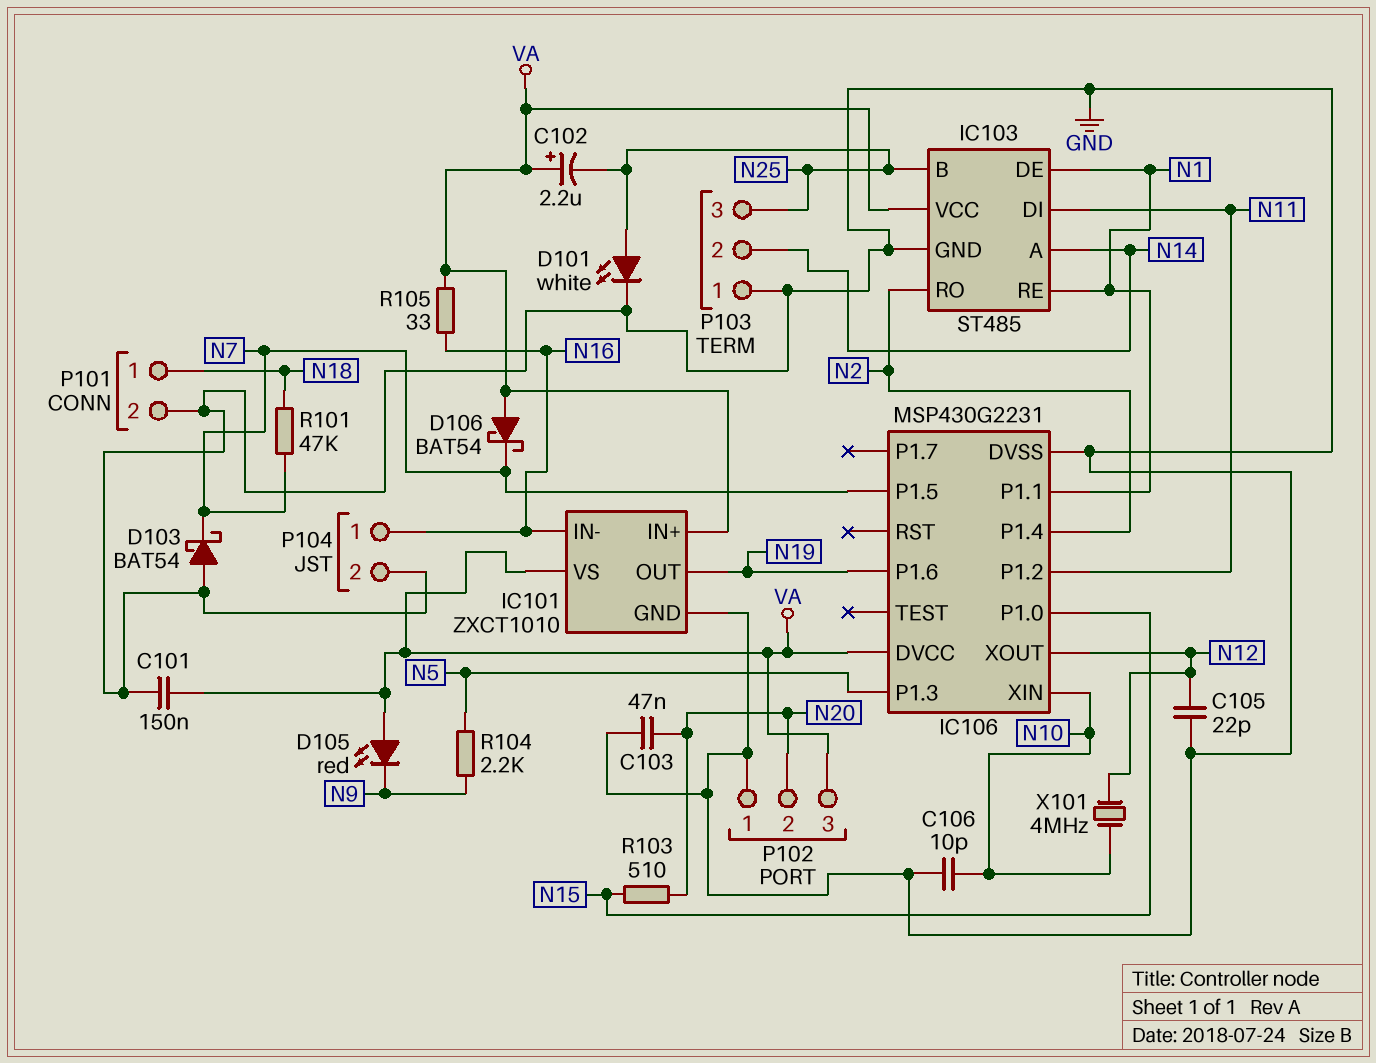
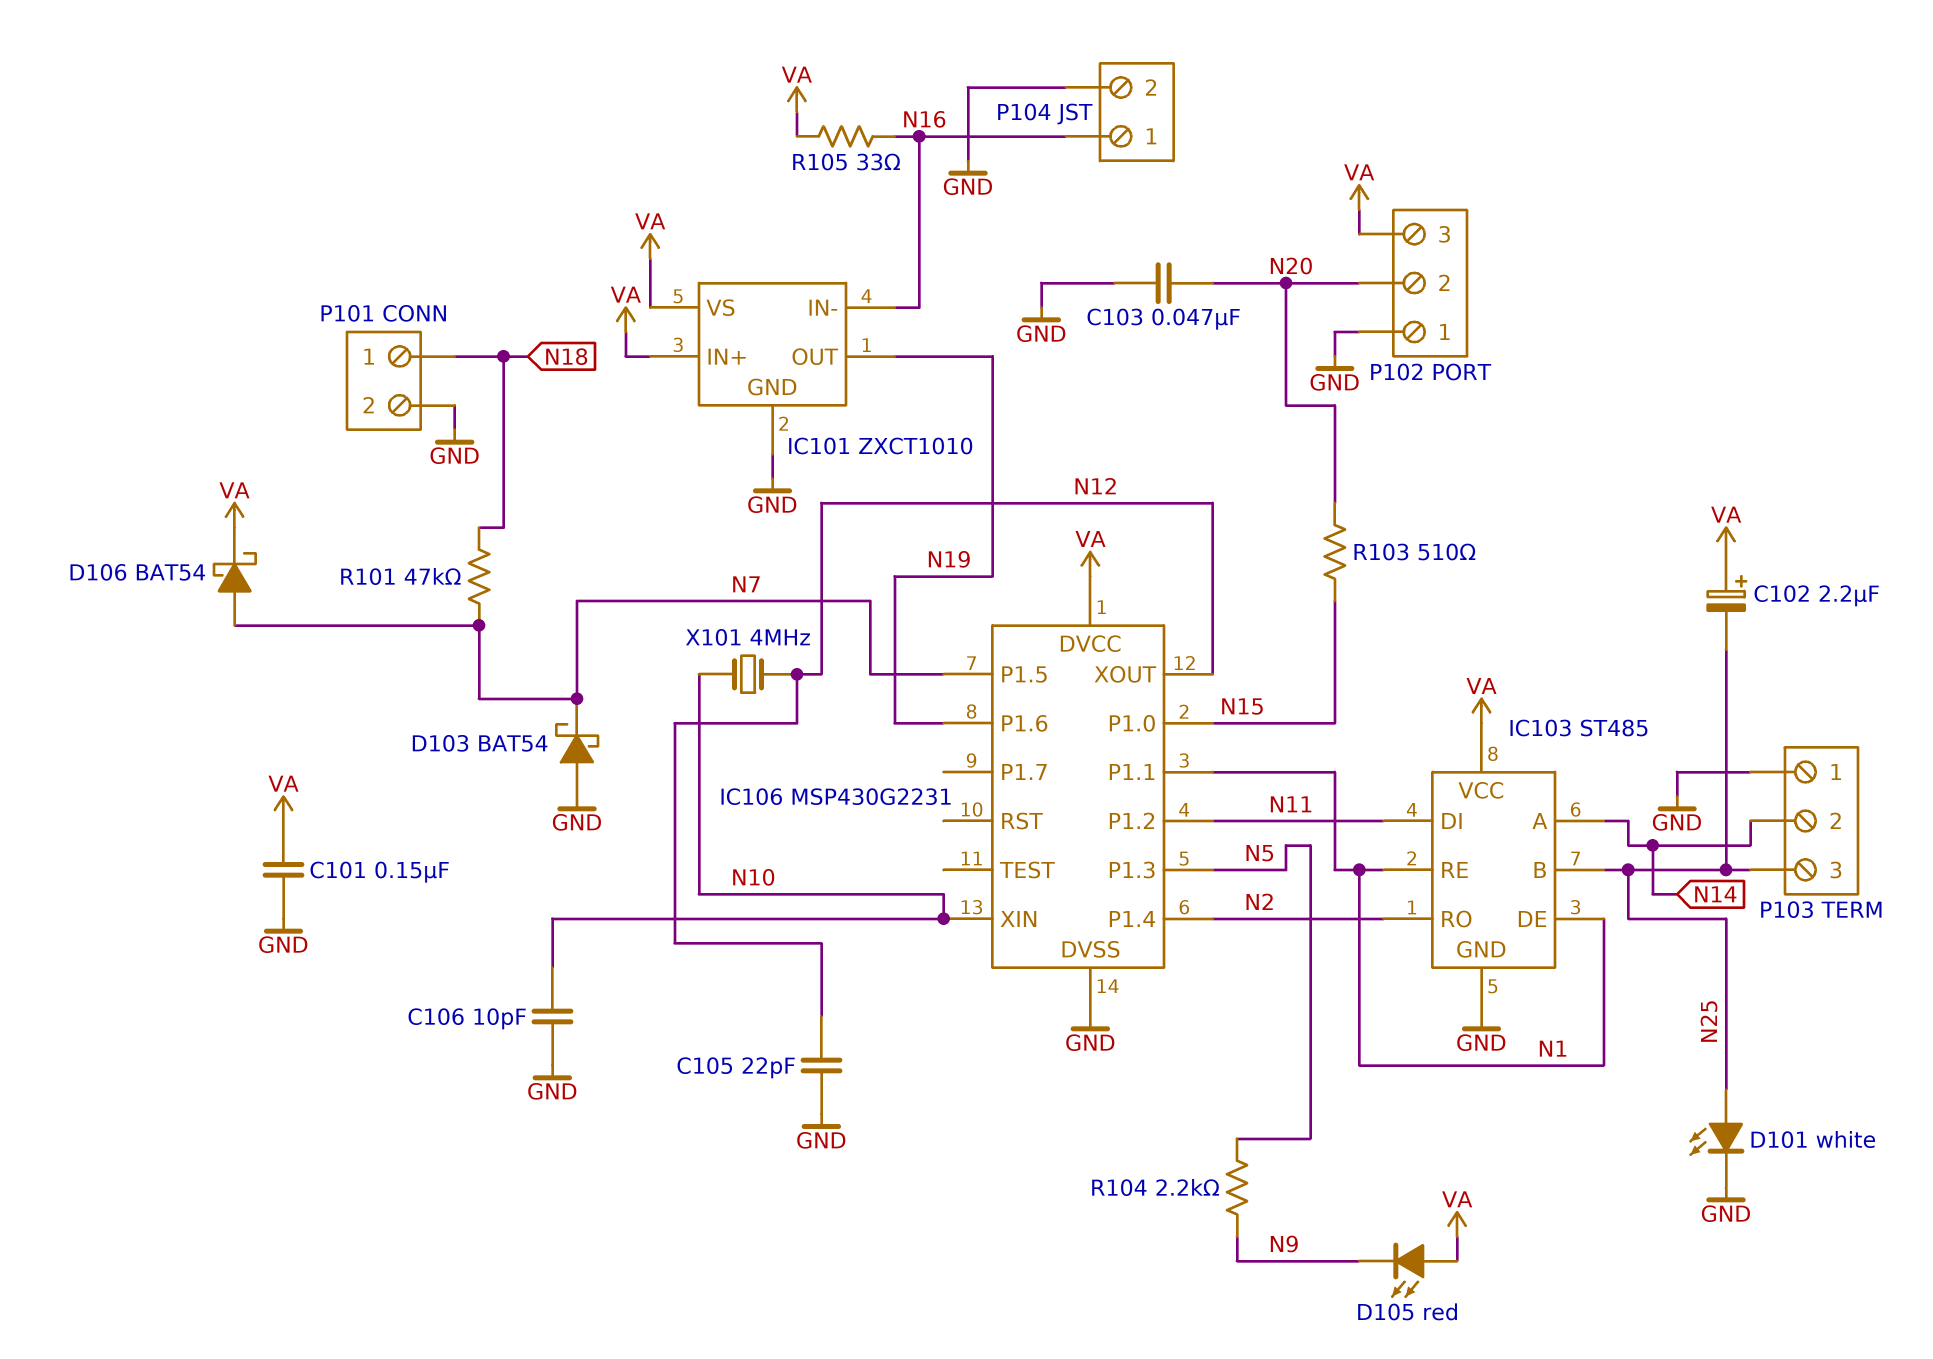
D106: schottky BAT54 (A VA, K N7) -> schottky BAT54 (A N7, K VA)

